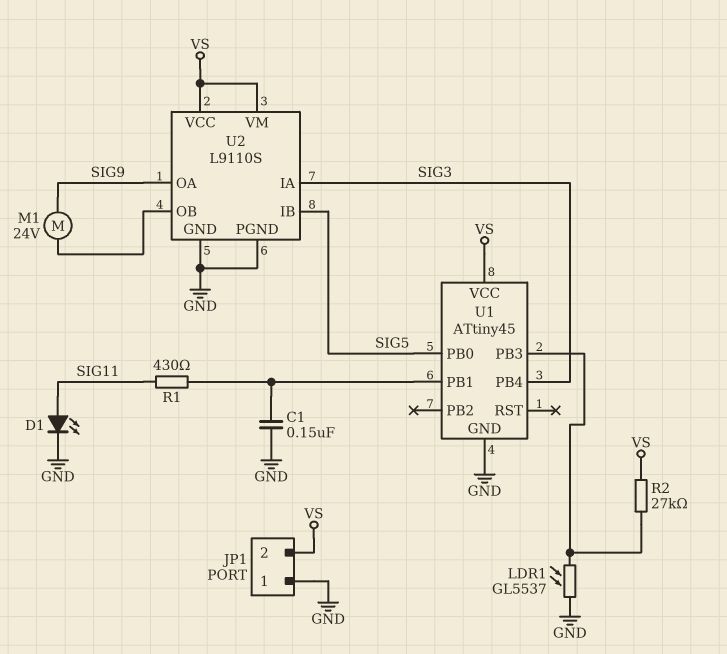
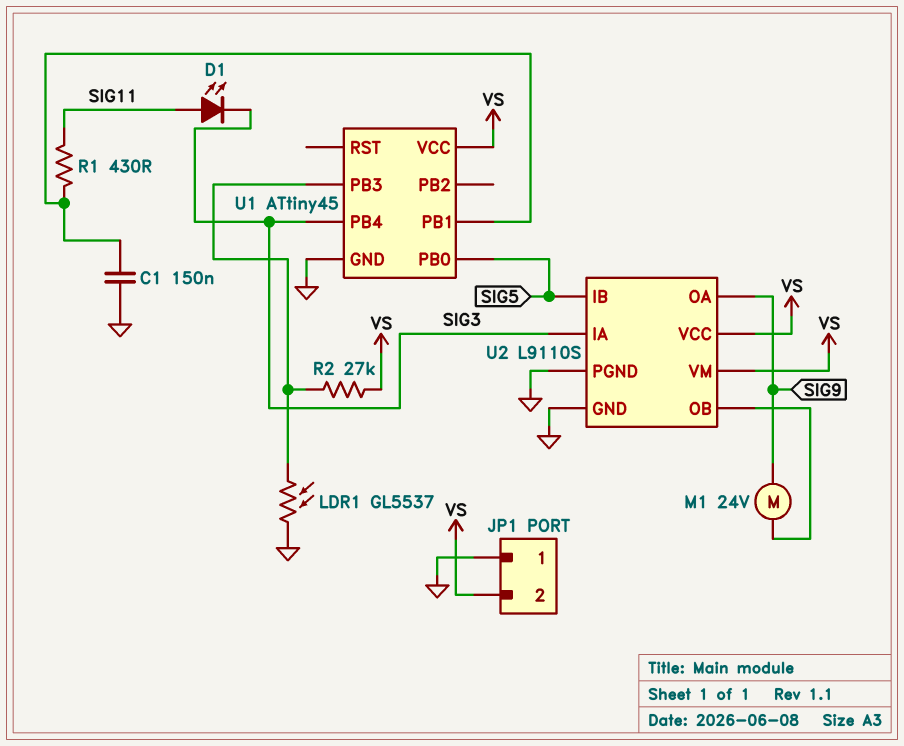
D1: LED (A SIG11, K GND) -> LED (A SIG11, K SIG3)

